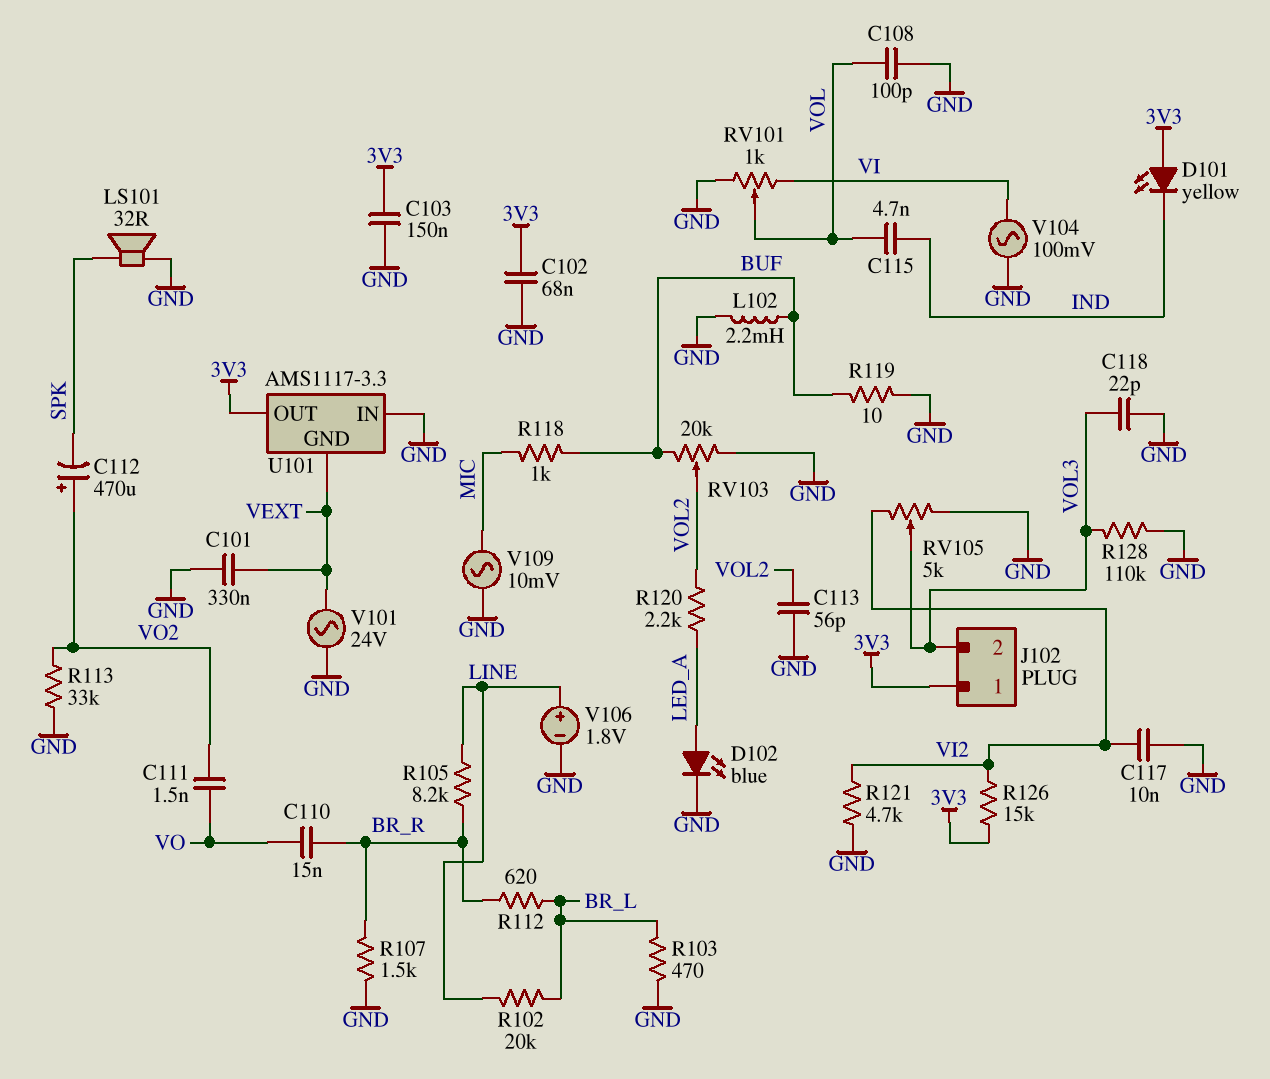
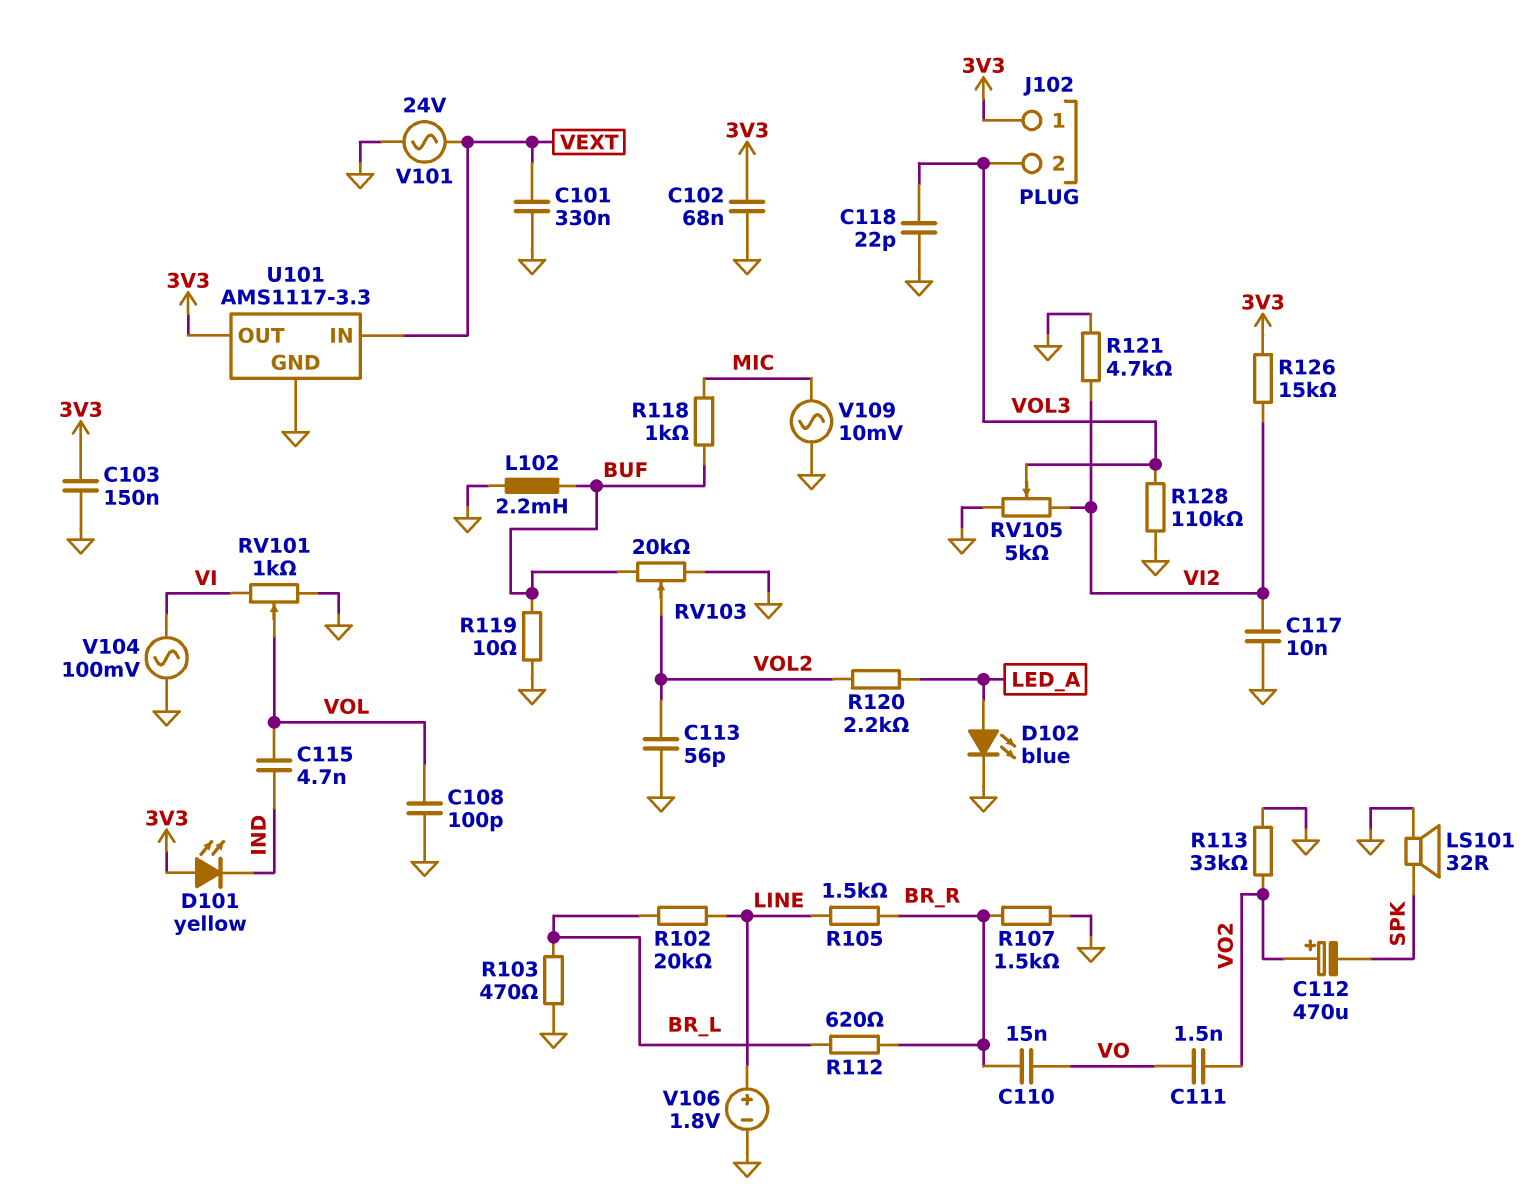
R105: 8.2k (BR_R, LINE) -> 1.5k (BR_R, LINE)
U101 pin GND: VEXT -> GND
U101 pin IN: GND -> VEXT

